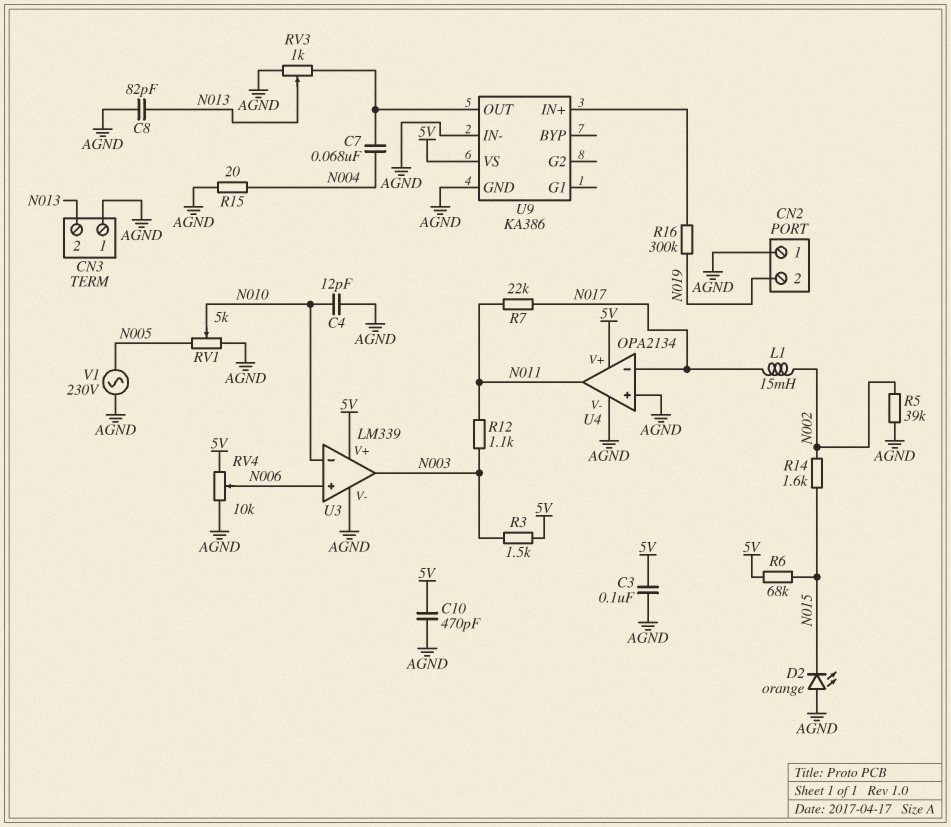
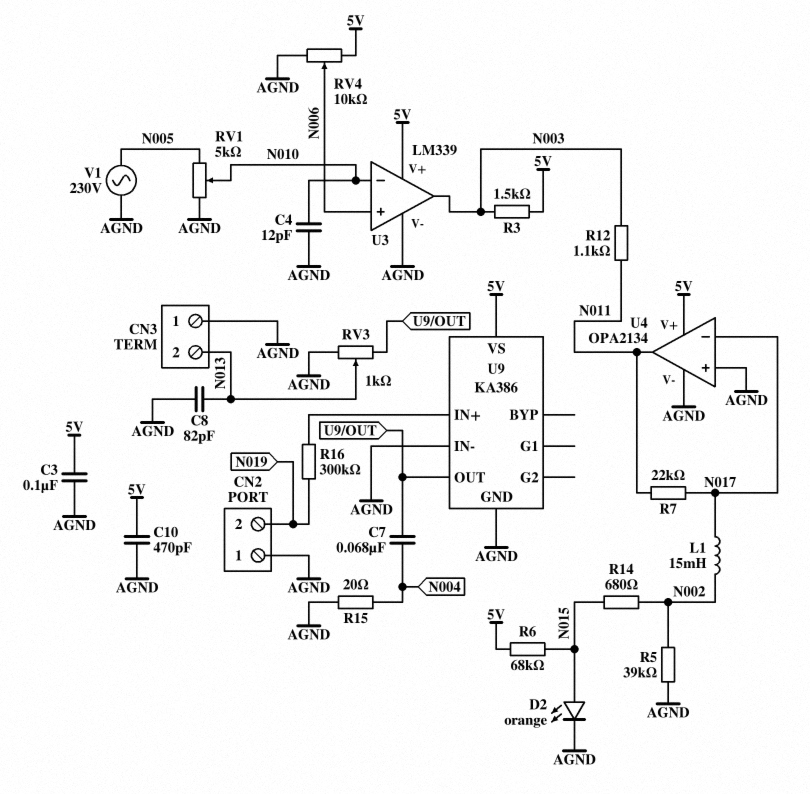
D2: LED orange (A AGND, K N015) -> LED orange (A N015, K AGND)
R14: 1.6k (N002, N015) -> 680 (N002, N015)

